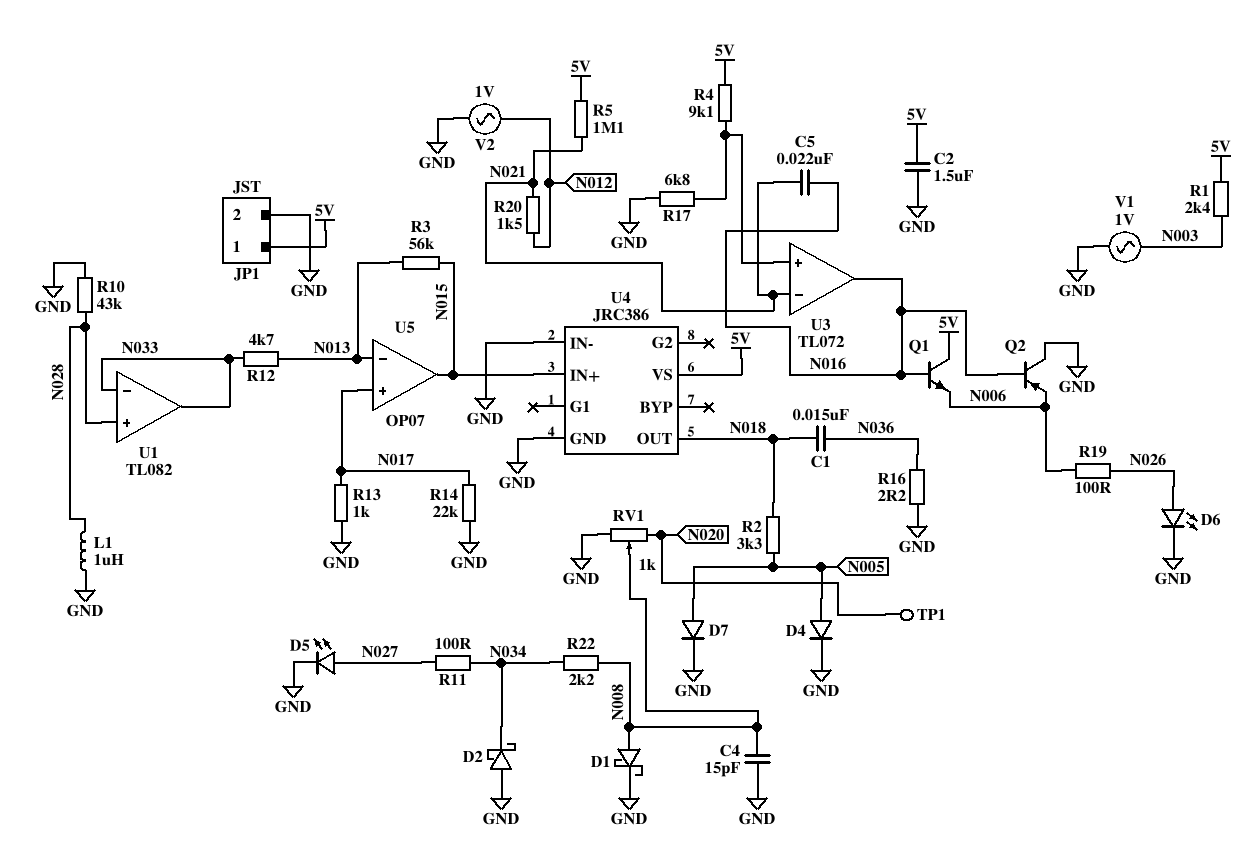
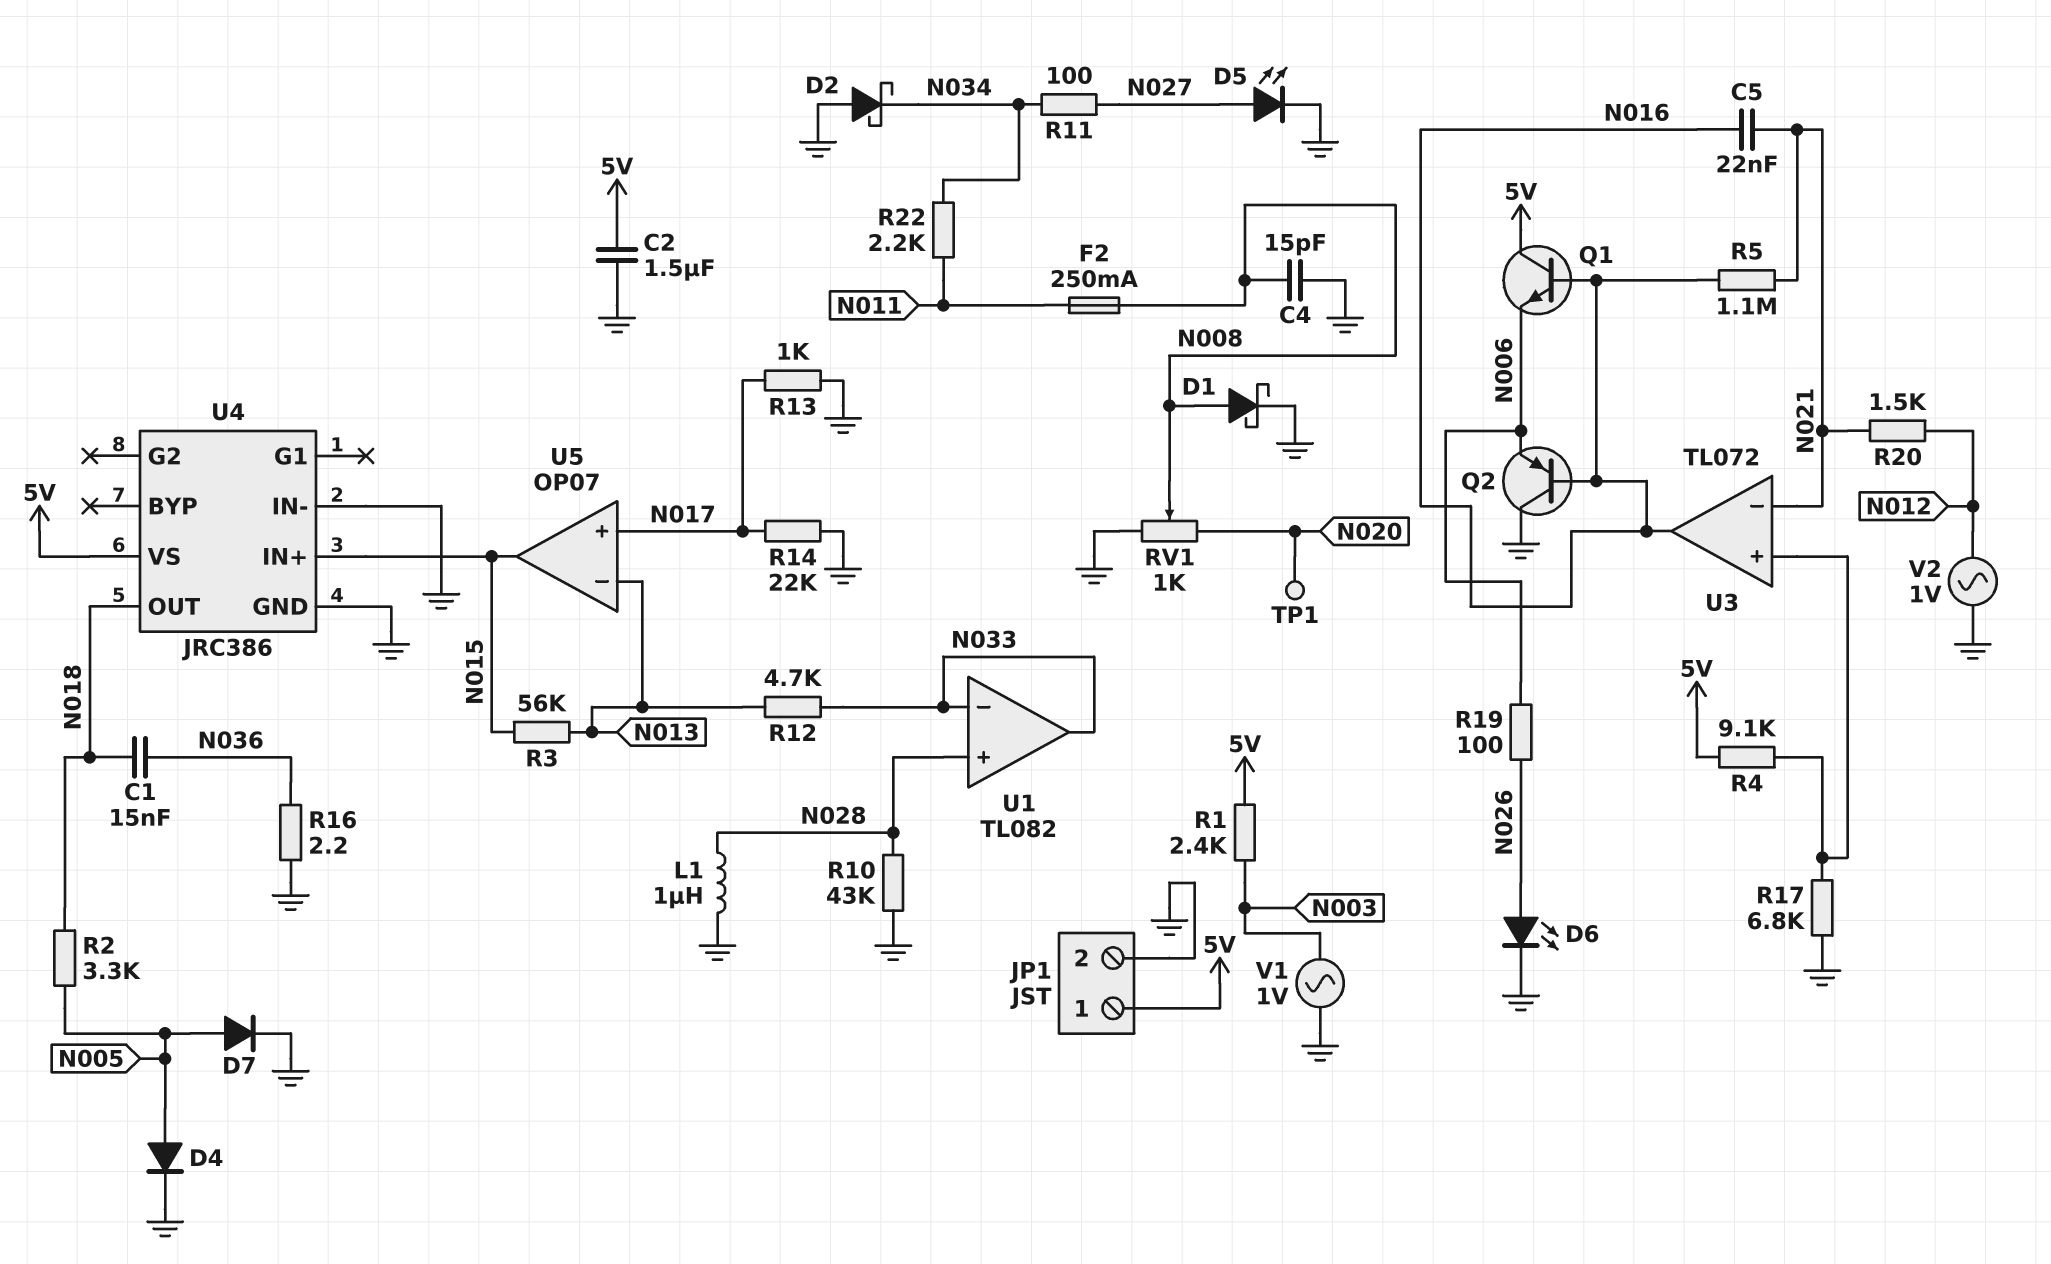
F2: none -> 250mA (N008, N011)
R5: 1.1M (5V, N021) -> 1.1M (N016, N021)
R22: 2.2k (N008, N034) -> 2.2k (N011, N034)

